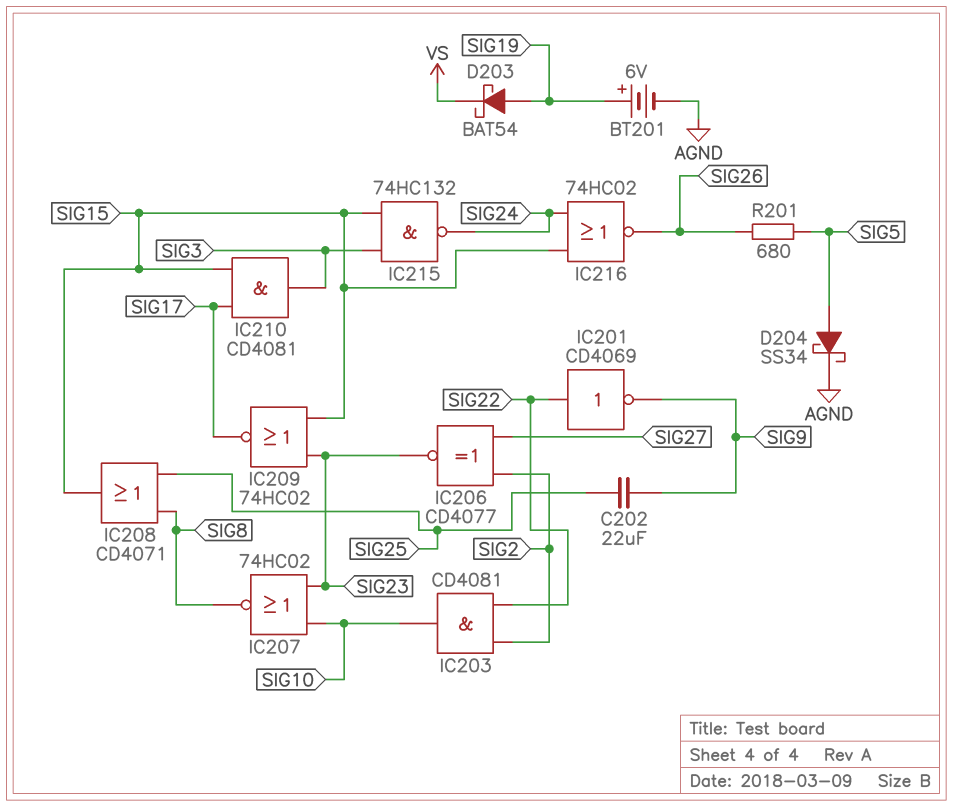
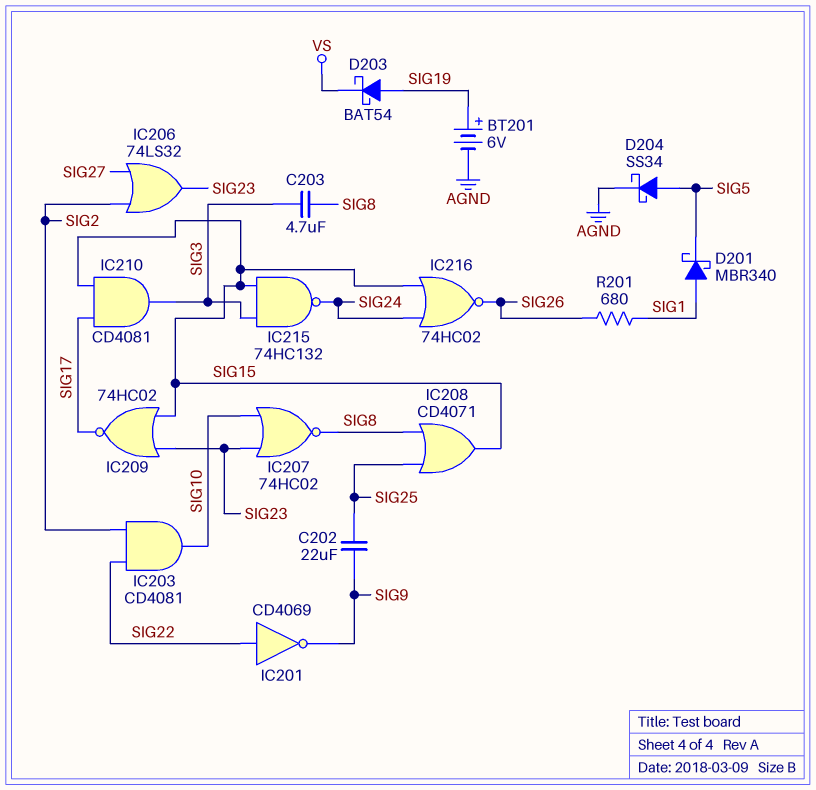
C203: none -> 4.7uF (SIG3, SIG8)
D201: none -> schottky MBR340 (A SIG1, K SIG5)
IC206: XNOR CD4077 (in SIG2, in SIG27, out SIG23) -> OR 74LS32 (in SIG2, in SIG27, out SIG23)
R201: 680 (SIG5, SIG26) -> 680 (SIG1, SIG26)

